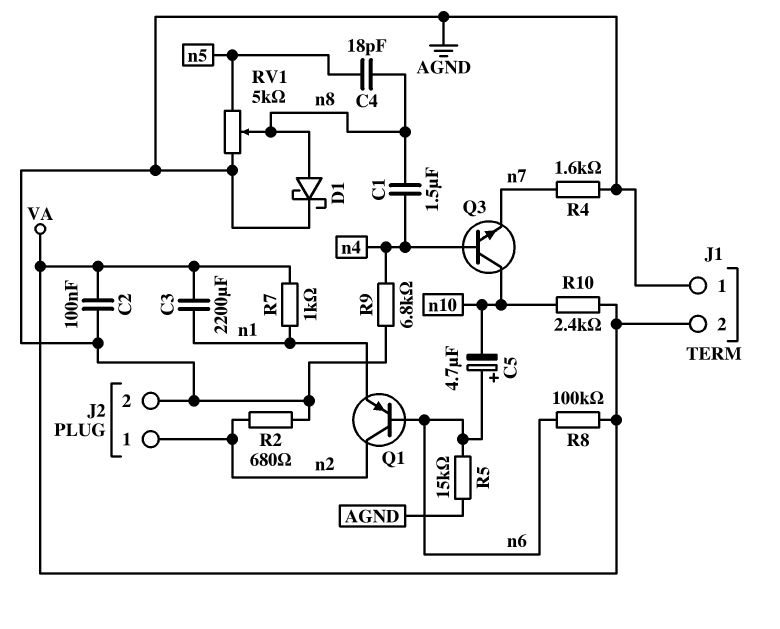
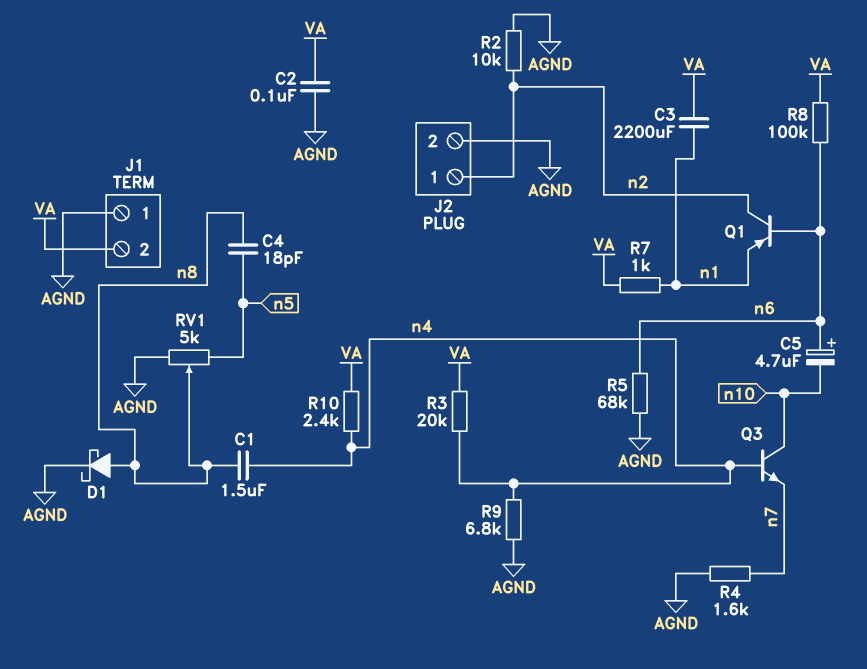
R2: 680 (AGND, n2) -> 10k (AGND, n2)
R3: none -> 20k (VA, n4)
R5: 15k (AGND, n6) -> 68k (AGND, n6)
R10: 2.4k (VA, n10) -> 2.4k (VA, n4)

